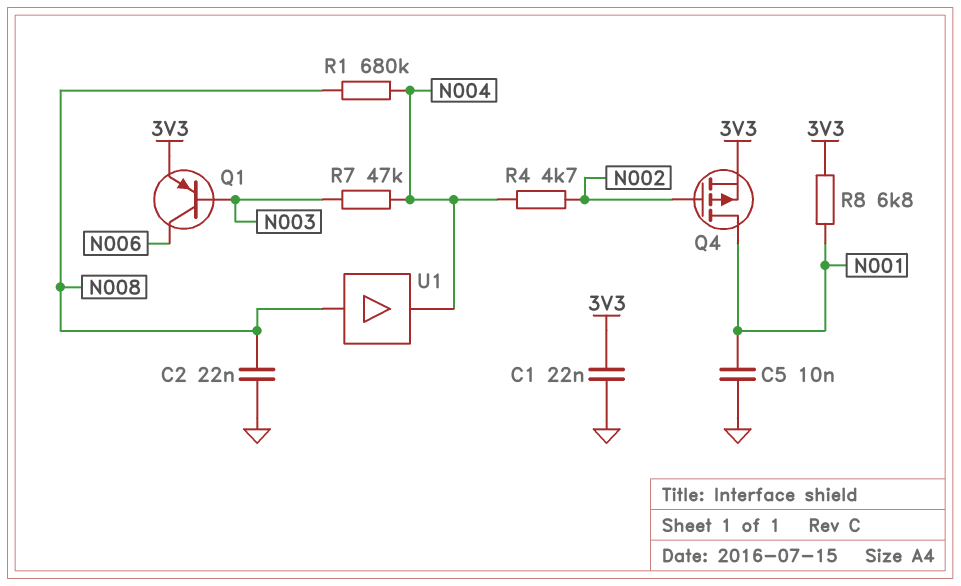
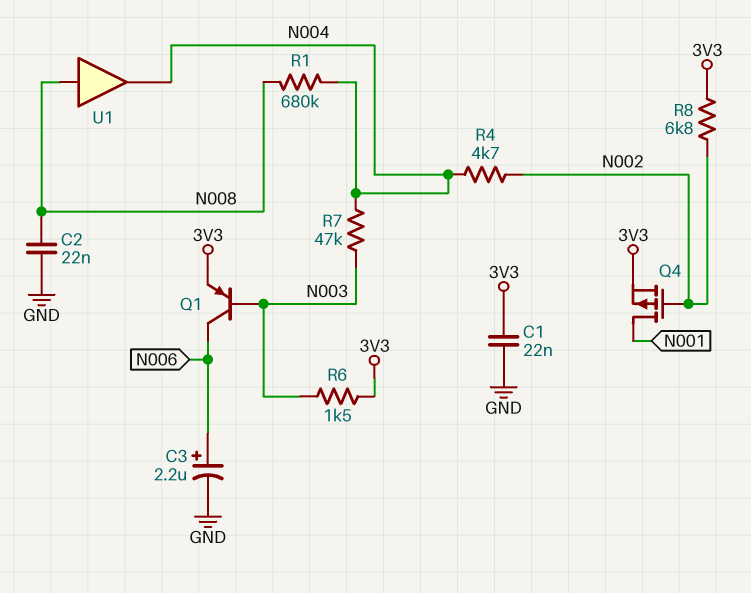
C3: none -> 2.2uF (plus N006, minus GND)
C5: 10nF (GND, N001) -> none
R6: none -> 1.5k (3V3, N003)
R8: 6.8k (3V3, N001) -> 6.8k (3V3, N002)

